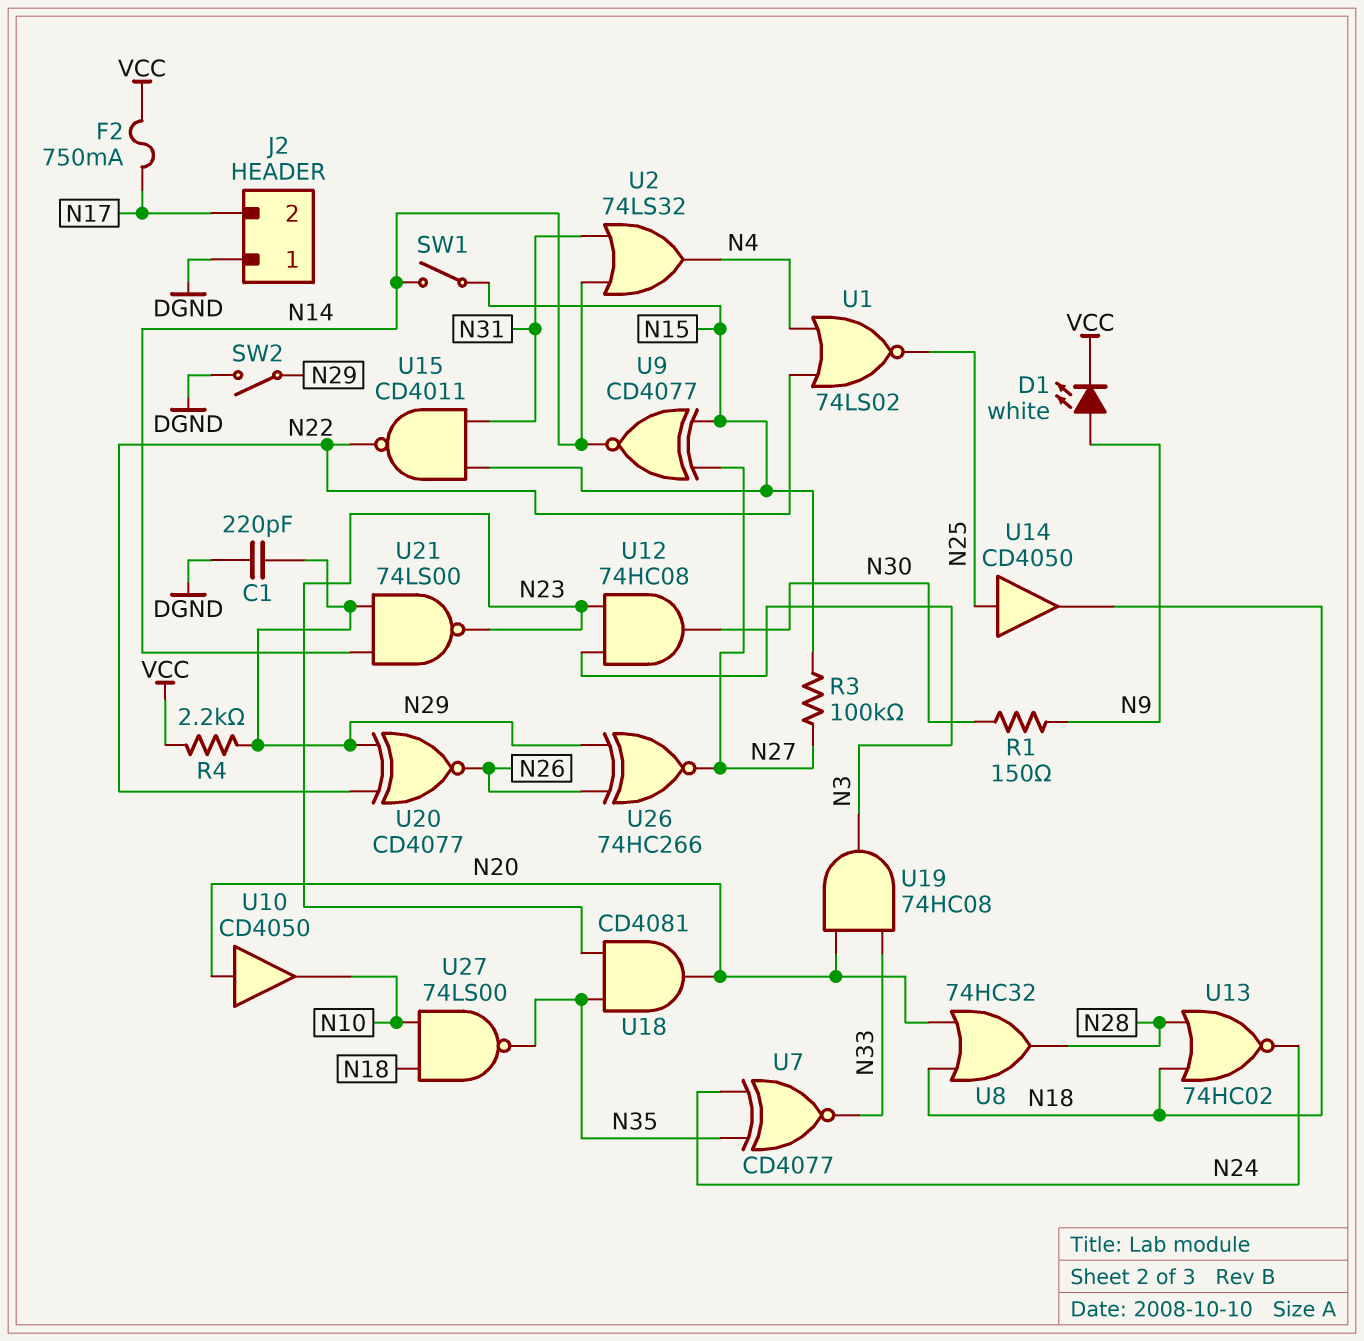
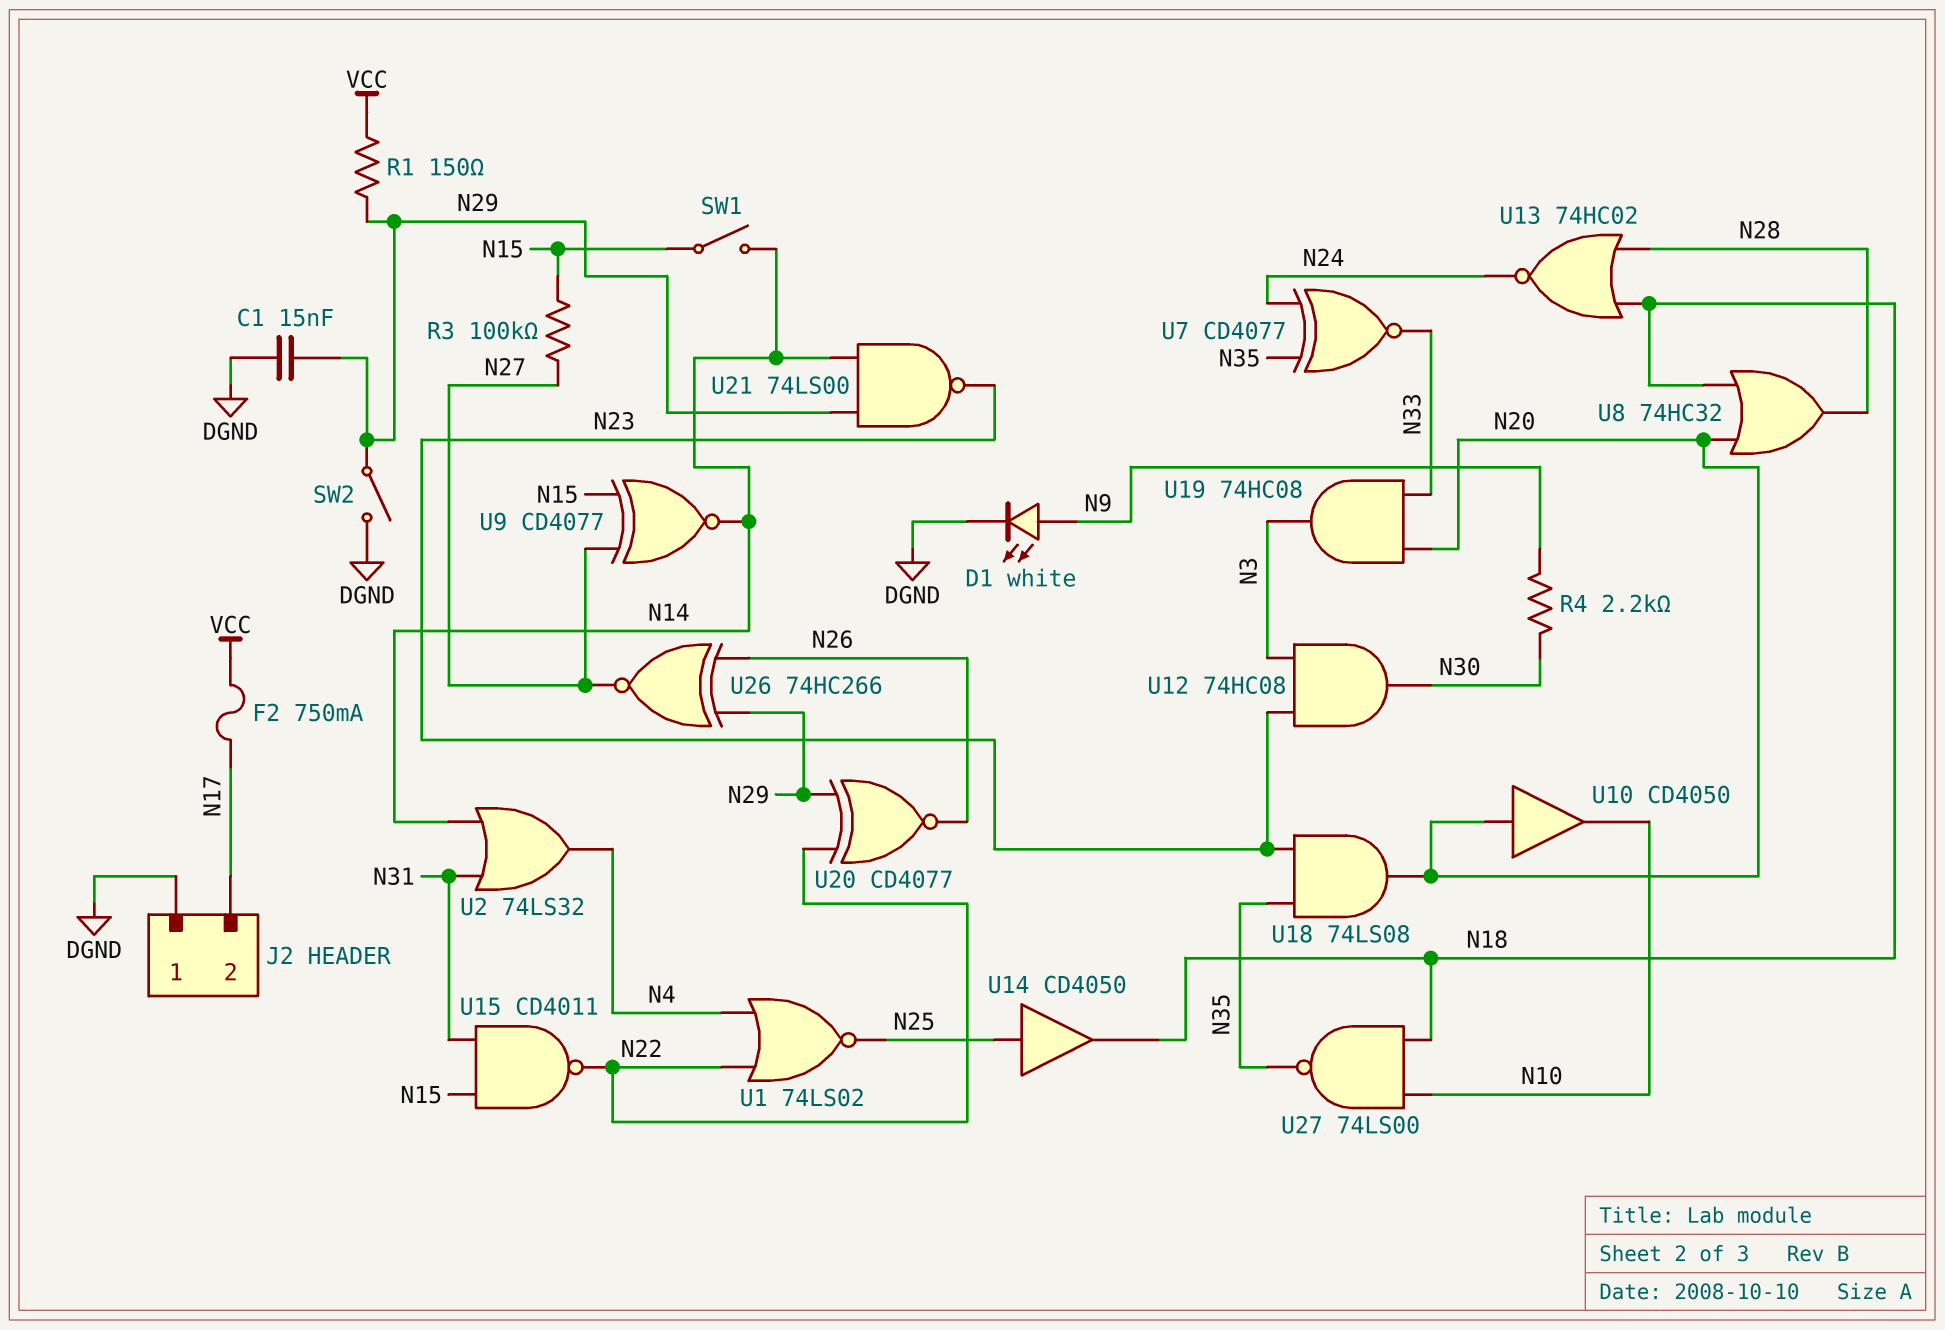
C1: 220pF (DGND, N29) -> 15nF (DGND, N29)
D1: LED white (A N9, K VCC) -> LED white (A N9, K DGND)
R1: 150 (N9, N30) -> 150 (N29, VCC)
R4: 2.2k (N29, VCC) -> 2.2k (N9, N30)
U18: AND CD4081 (in N23, in N35, out N20) -> AND 74LS08 (in N23, in N35, out N20)

